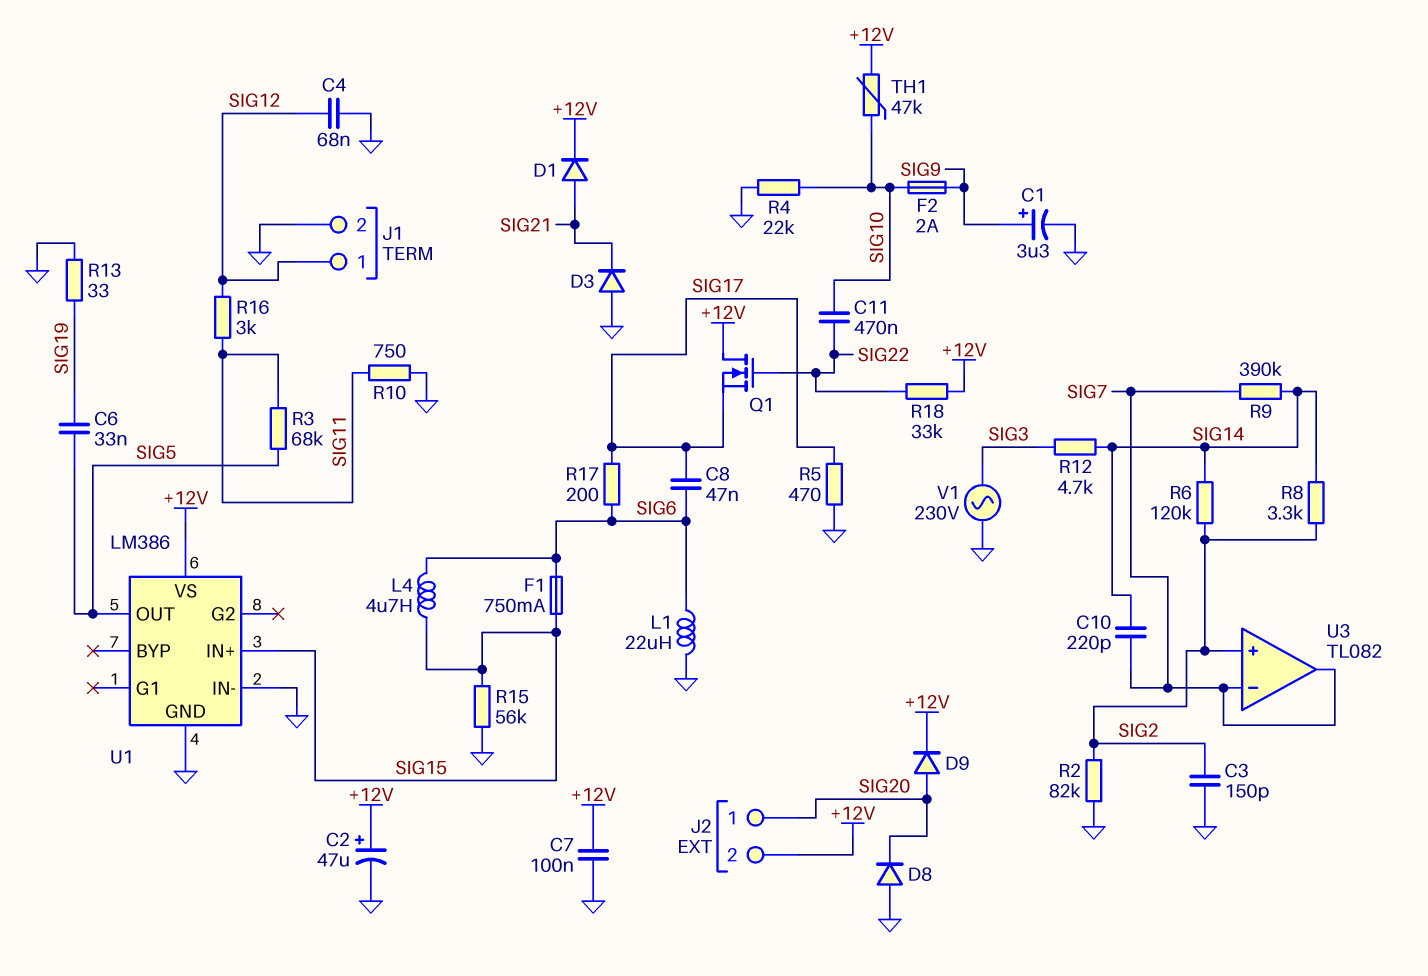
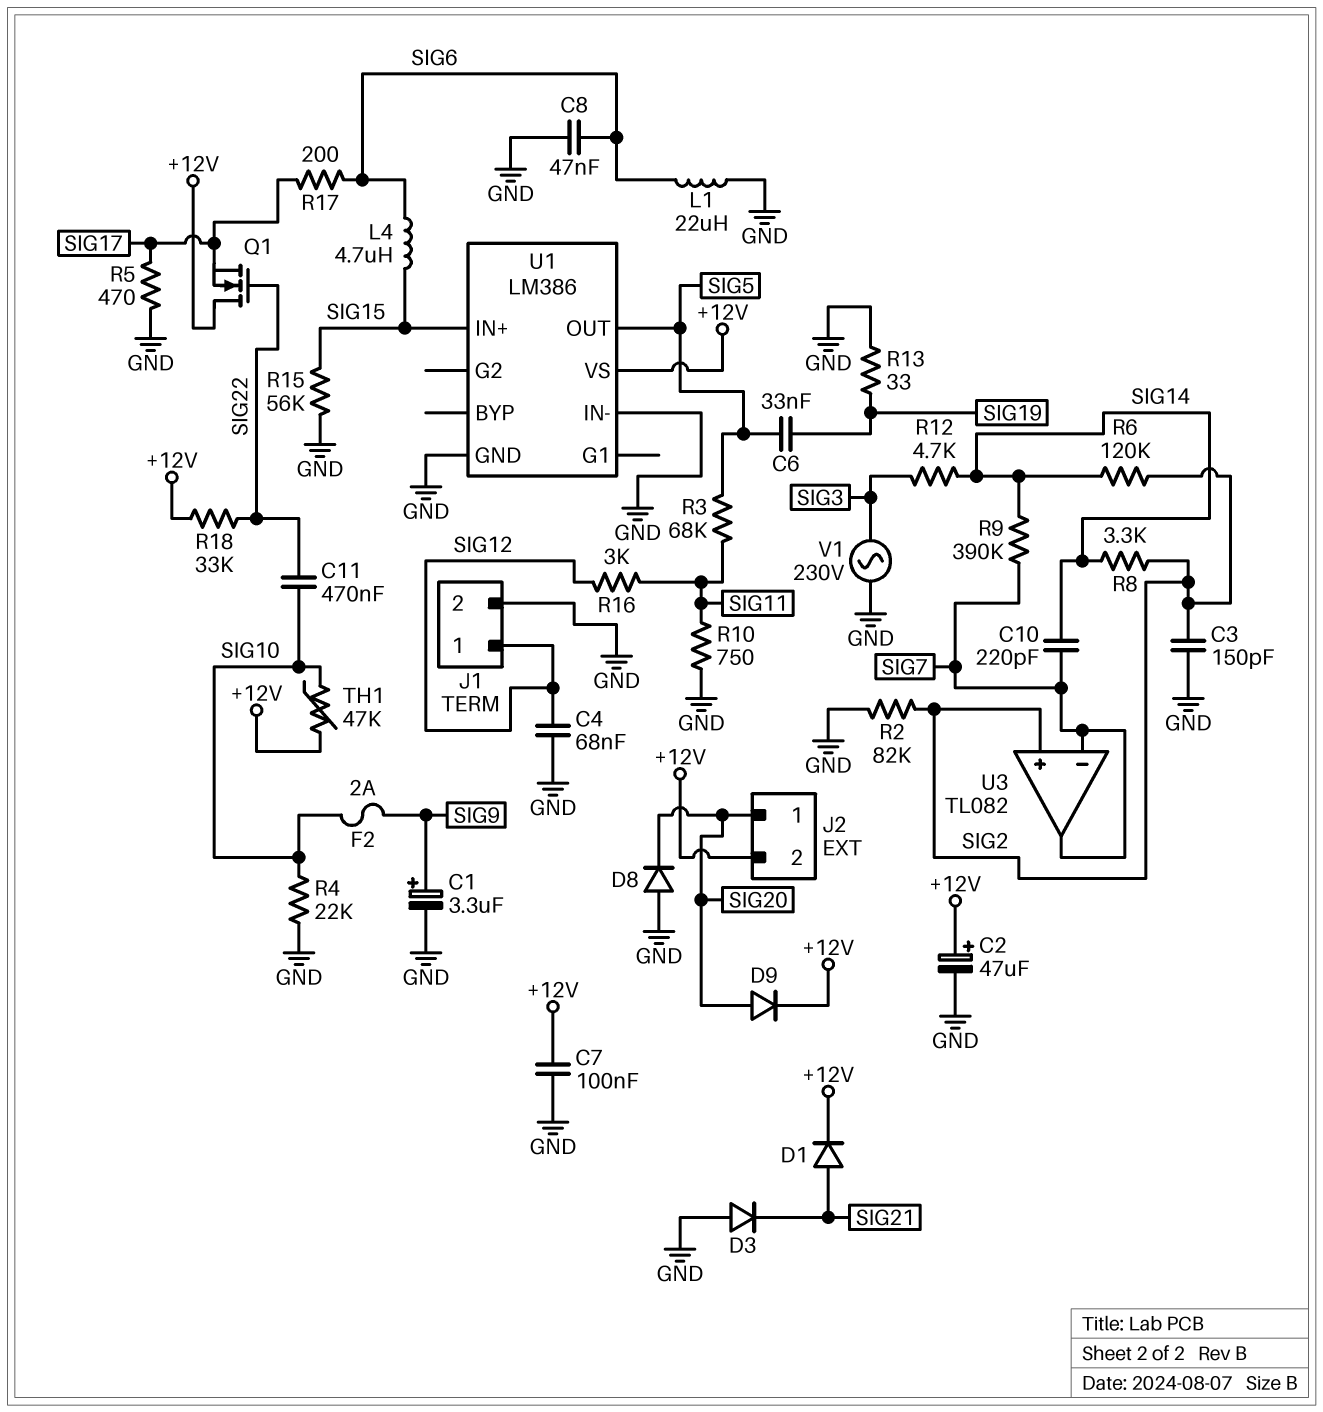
C8: 47nF (SIG6, SIG17) -> 47nF (GND, SIG6)
F1: 750mA (SIG6, SIG15) -> none

